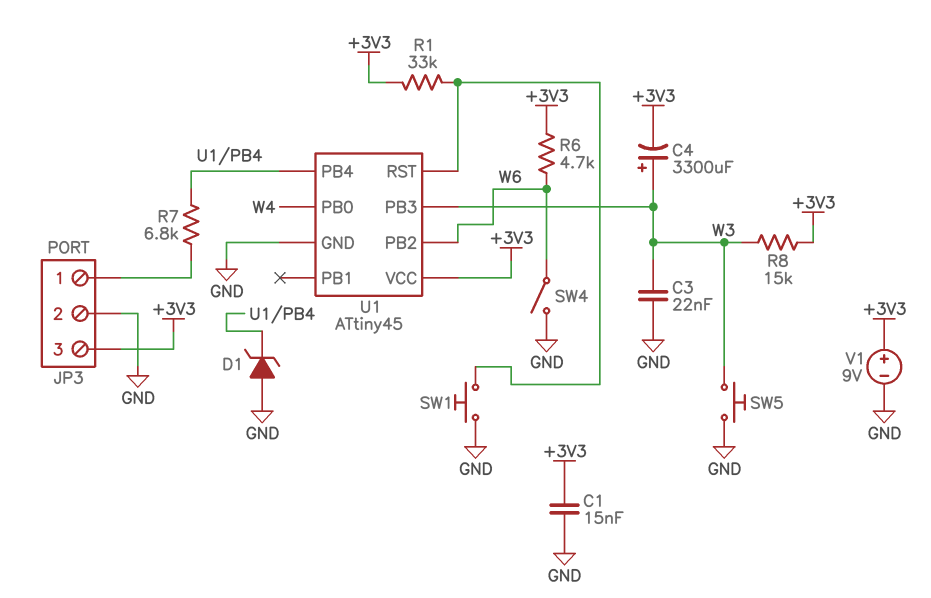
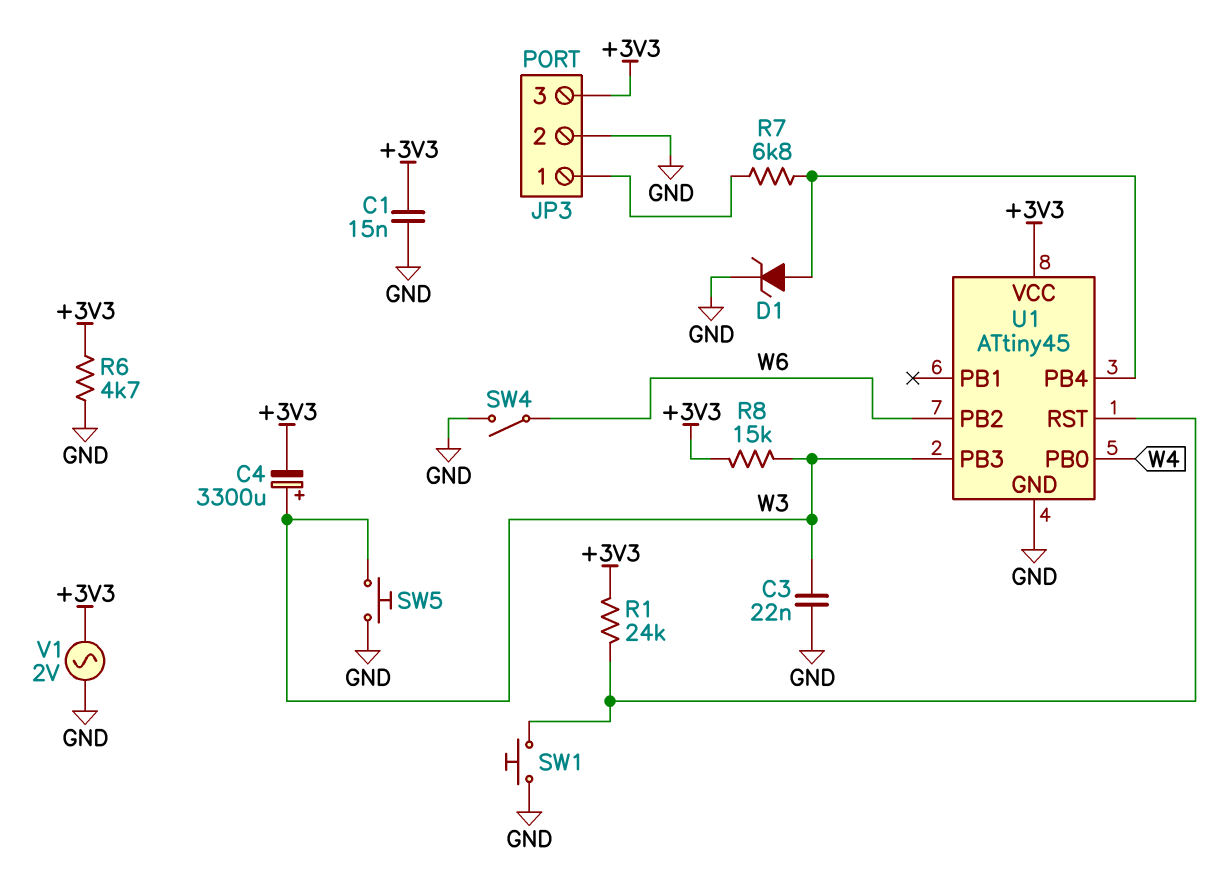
D1: zener (A GND, K U1/PB4) -> zener (A U1/PB4, K GND)
R1: 33k (+3V3, U1/RST) -> 24k (+3V3, U1/RST)
R6: 4.7k (+3V3, W6) -> 4.7k (+3V3, GND)
V1: 9V (plus +3V3, minus GND) -> AC 2V (+3V3, GND)

